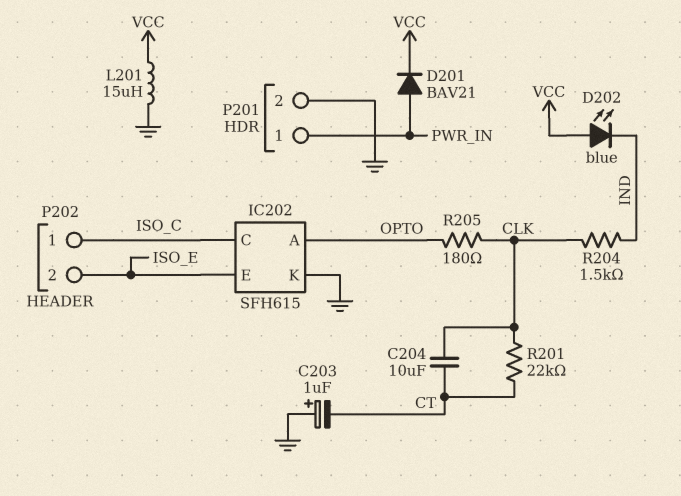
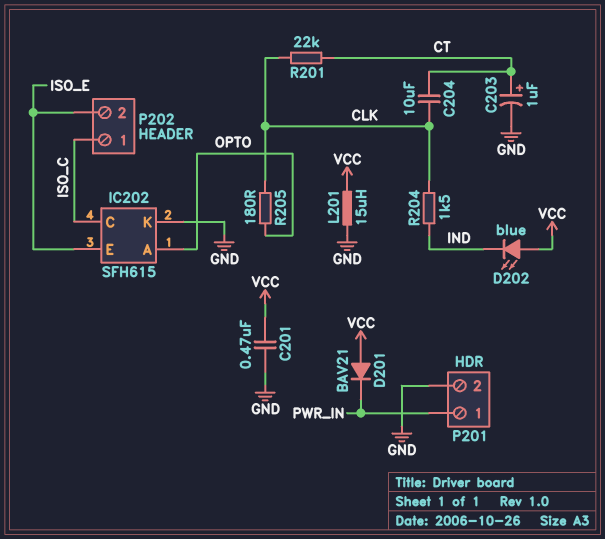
C201: none -> 470nF (GND, VCC)
C203: 1uF (plus GND, minus CT) -> 1uF (plus CT, minus GND)
D201: diode BAV21 (A PWR_IN, K VCC) -> diode BAV21 (A VCC, K PWR_IN)

